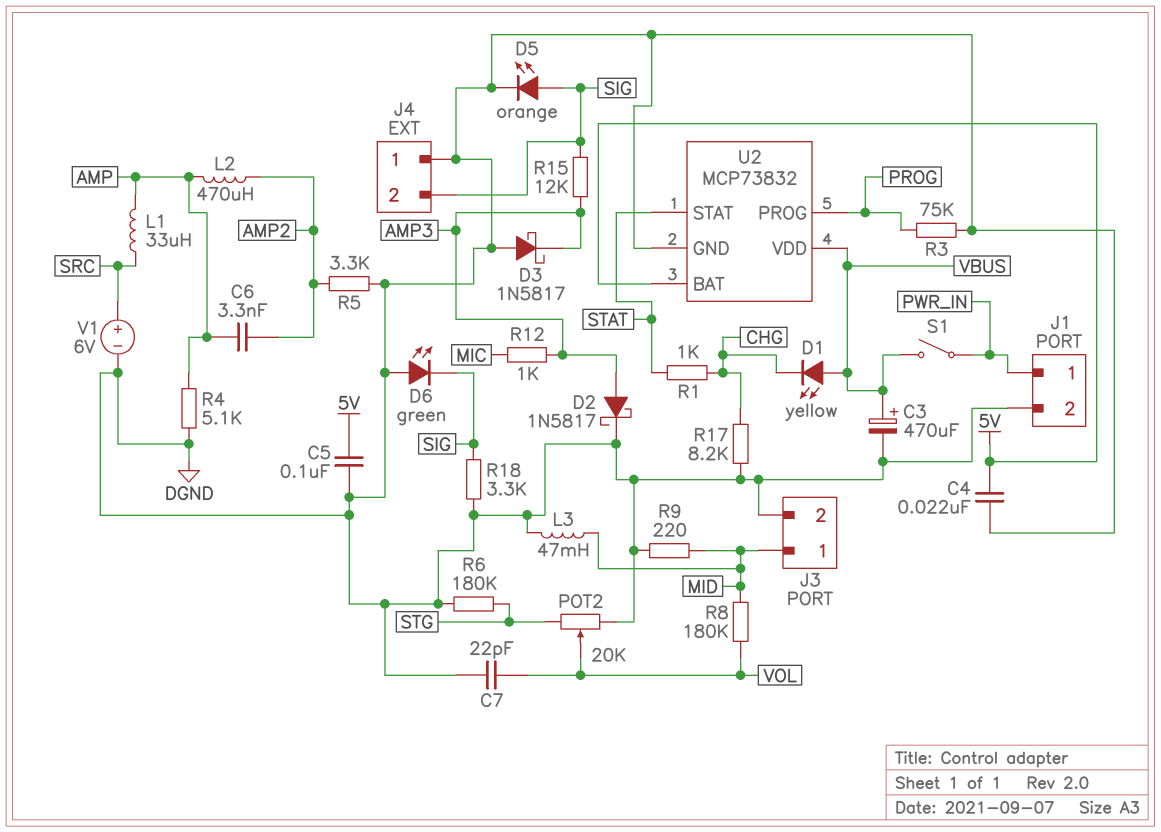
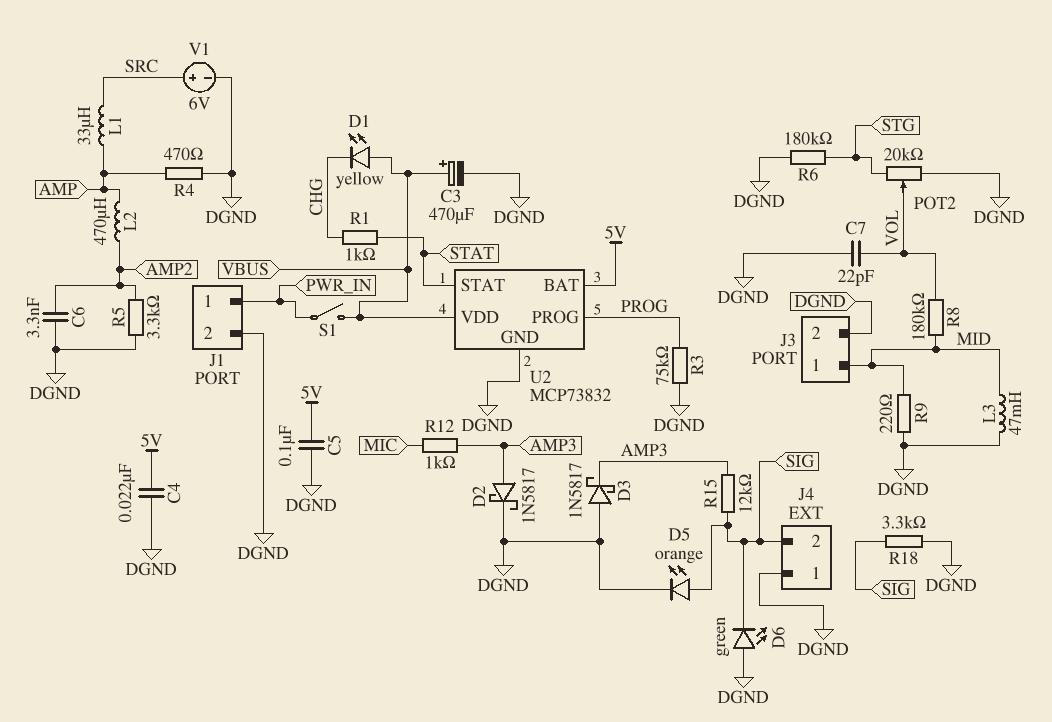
C6: 3.3nF (AMP, AMP2) -> 3.3nF (AMP2, DGND)
R4: 5.1k (AMP, DGND) -> 470 (AMP, DGND)
R17: 8.2k (CHG, DGND) -> none

